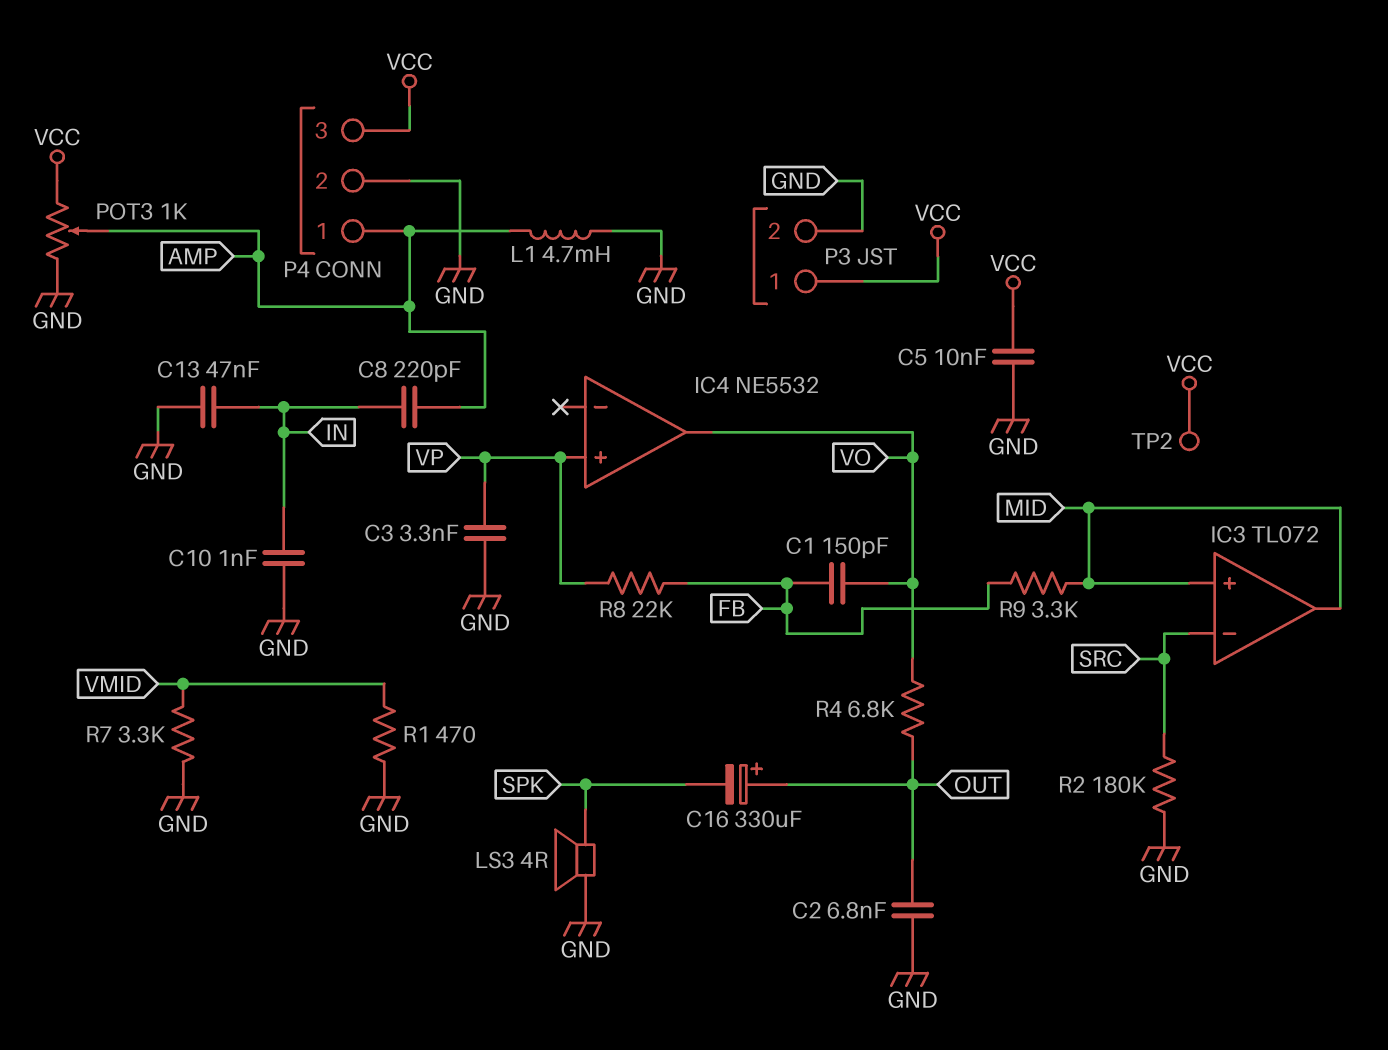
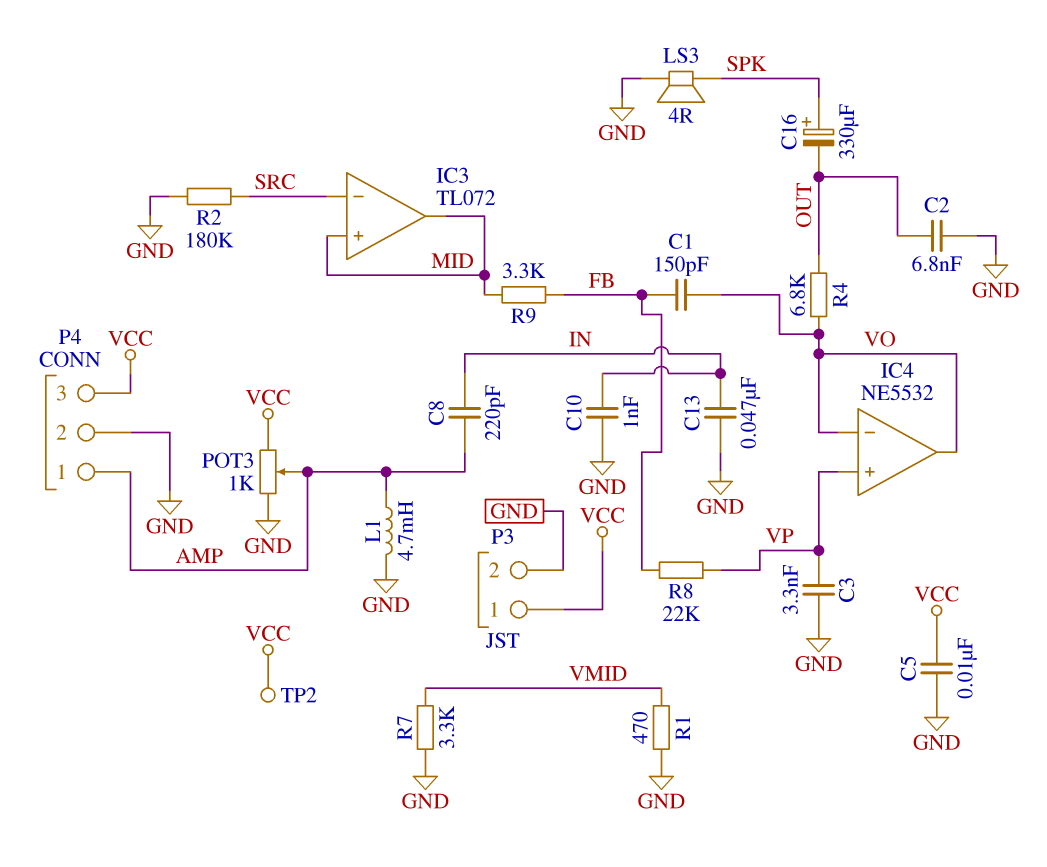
C16: 330uF (plus OUT, minus SPK) -> 330uF (plus SPK, minus OUT)
IC4 pin in-: none -> VO

